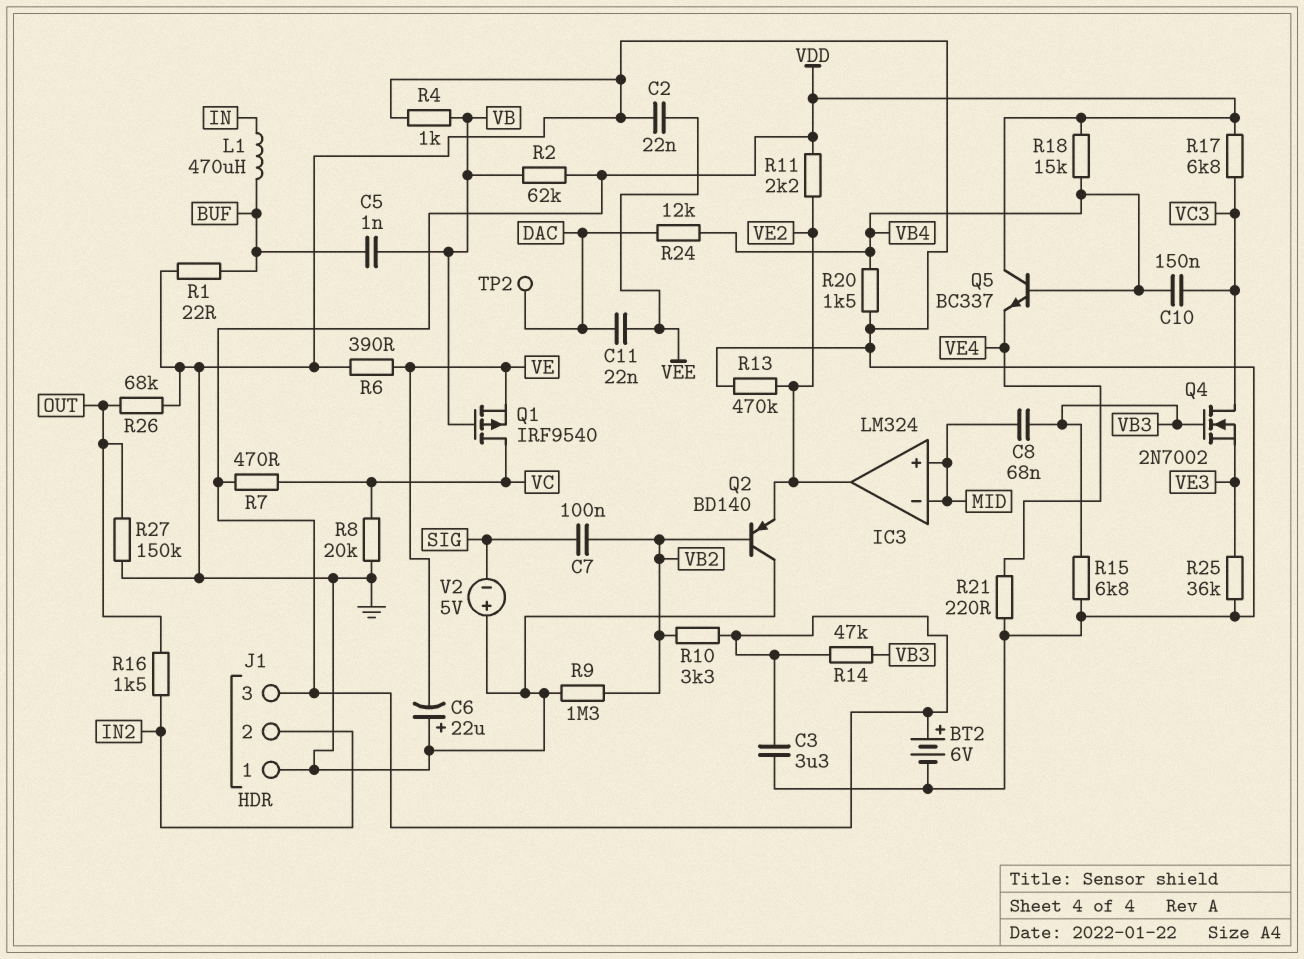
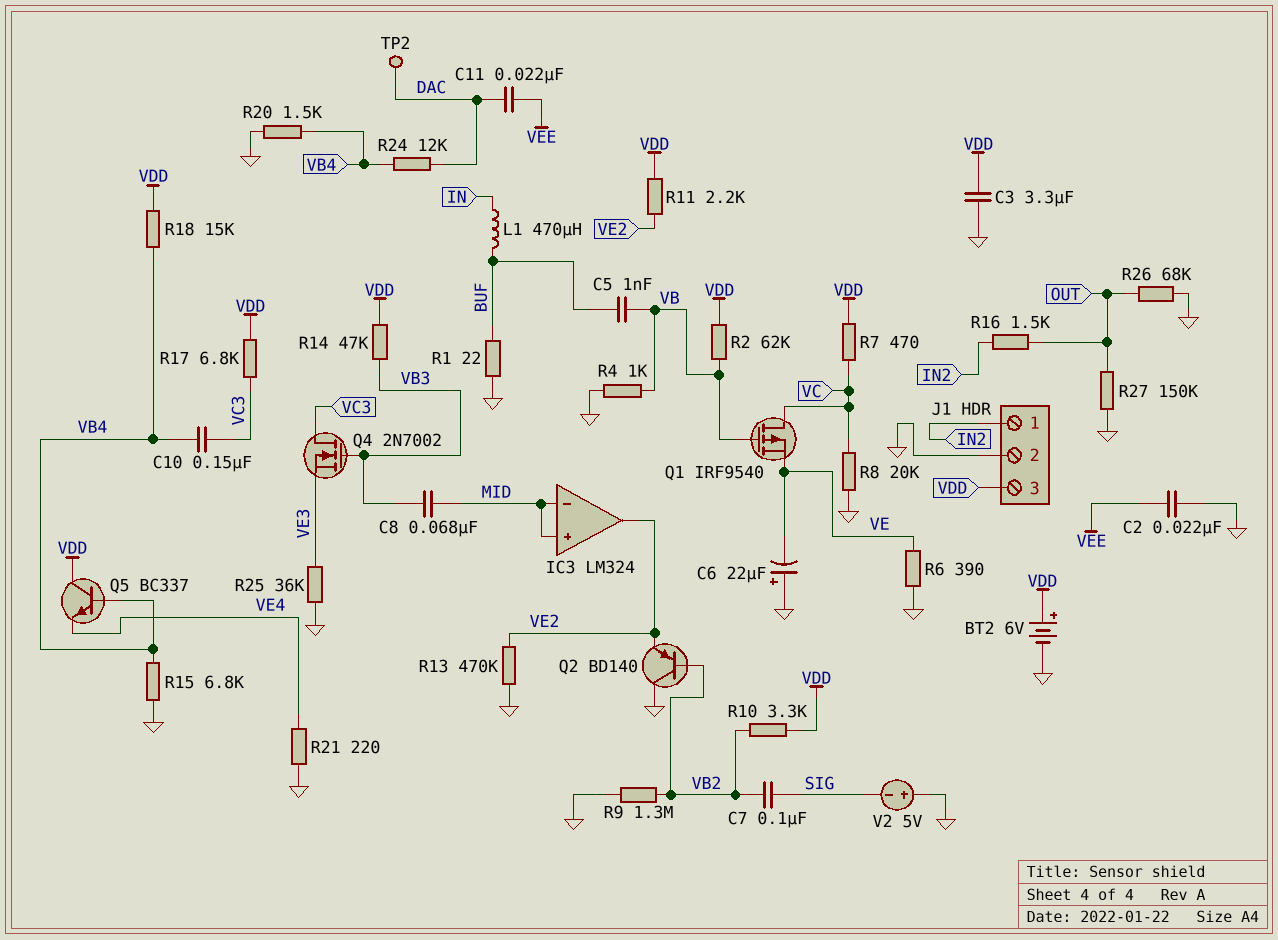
J1 pin 1: GND -> IN2
J1 pin 2: IN2 -> GND
R15: 6.8k (GND, VB3) -> 6.8k (GND, VB4)

